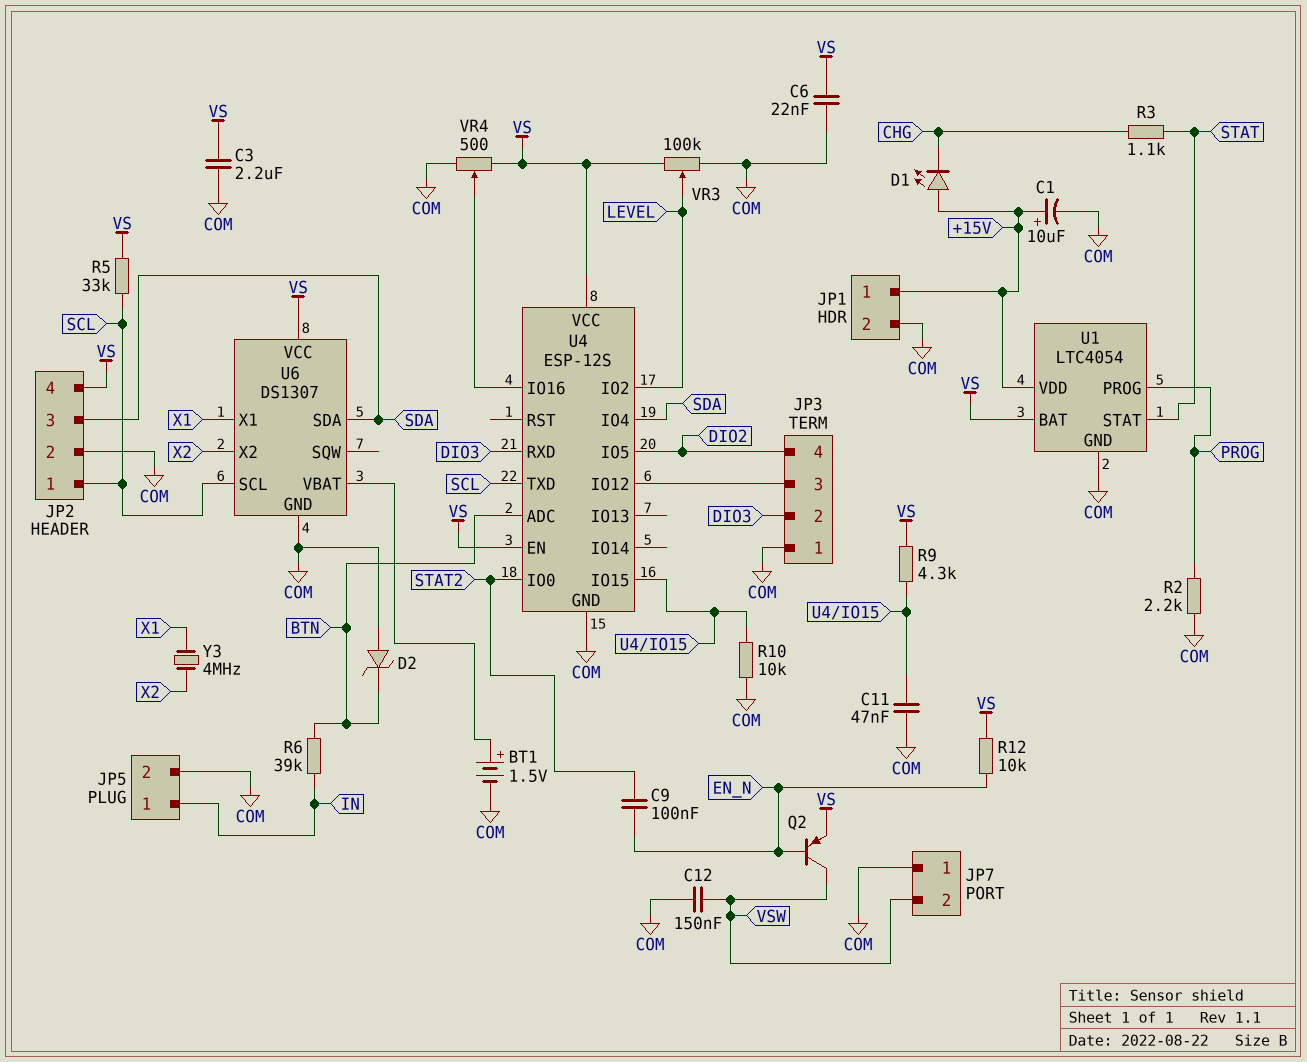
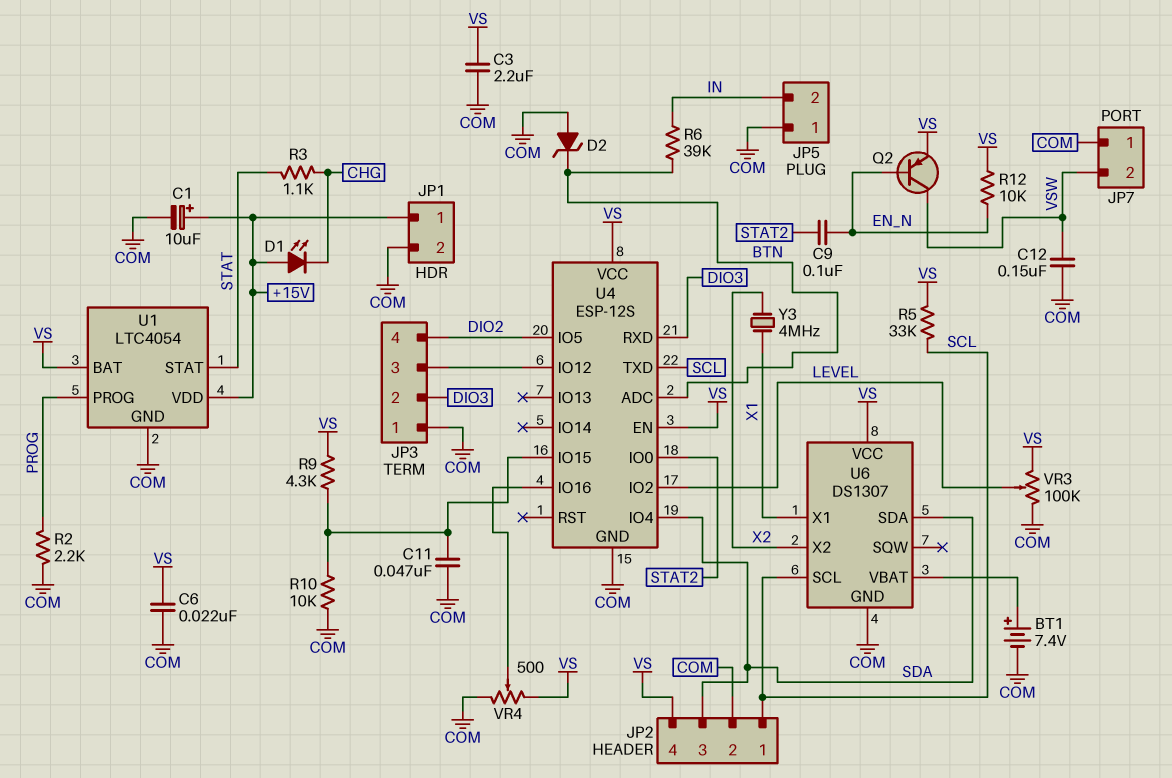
BT1: 1.5V (plus U6/VBAT, minus COM) -> 7.4V (plus U6/VBAT, minus COM)
JP5 pin 1: IN -> COM
JP5 pin 2: COM -> IN

